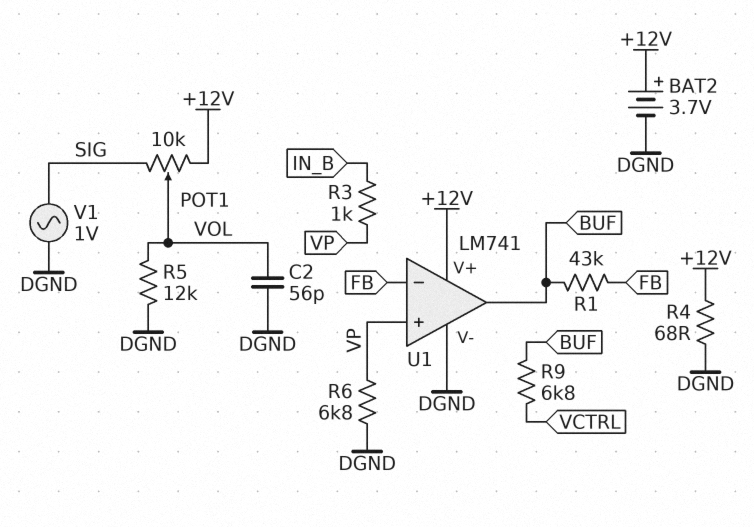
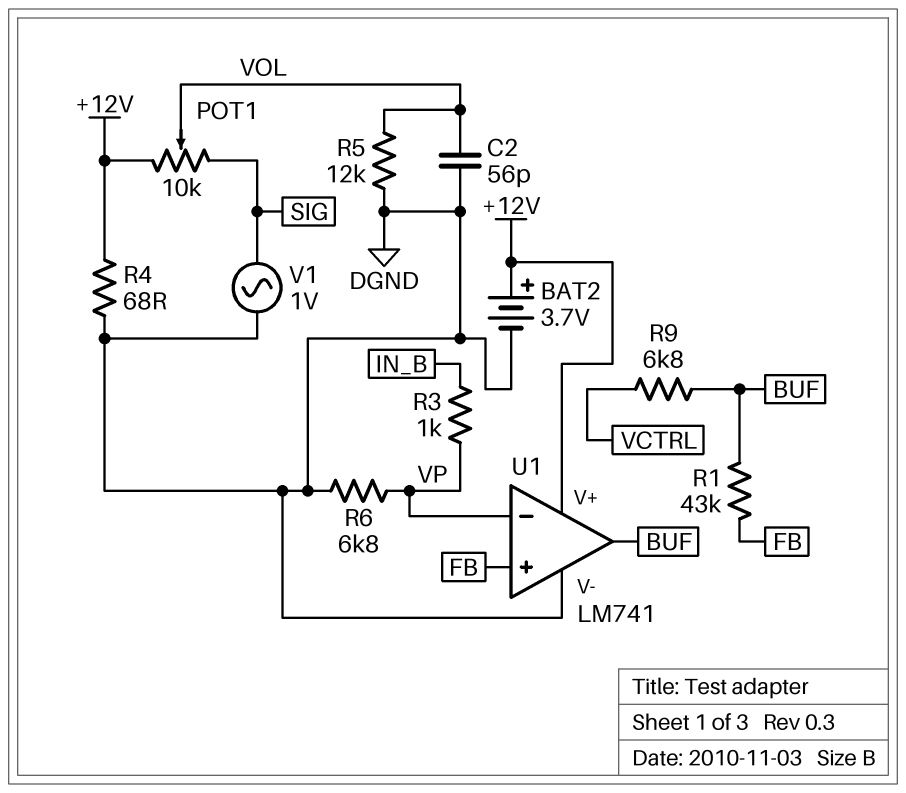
U1 pin in+: VP -> FB
U1 pin in-: FB -> VP

